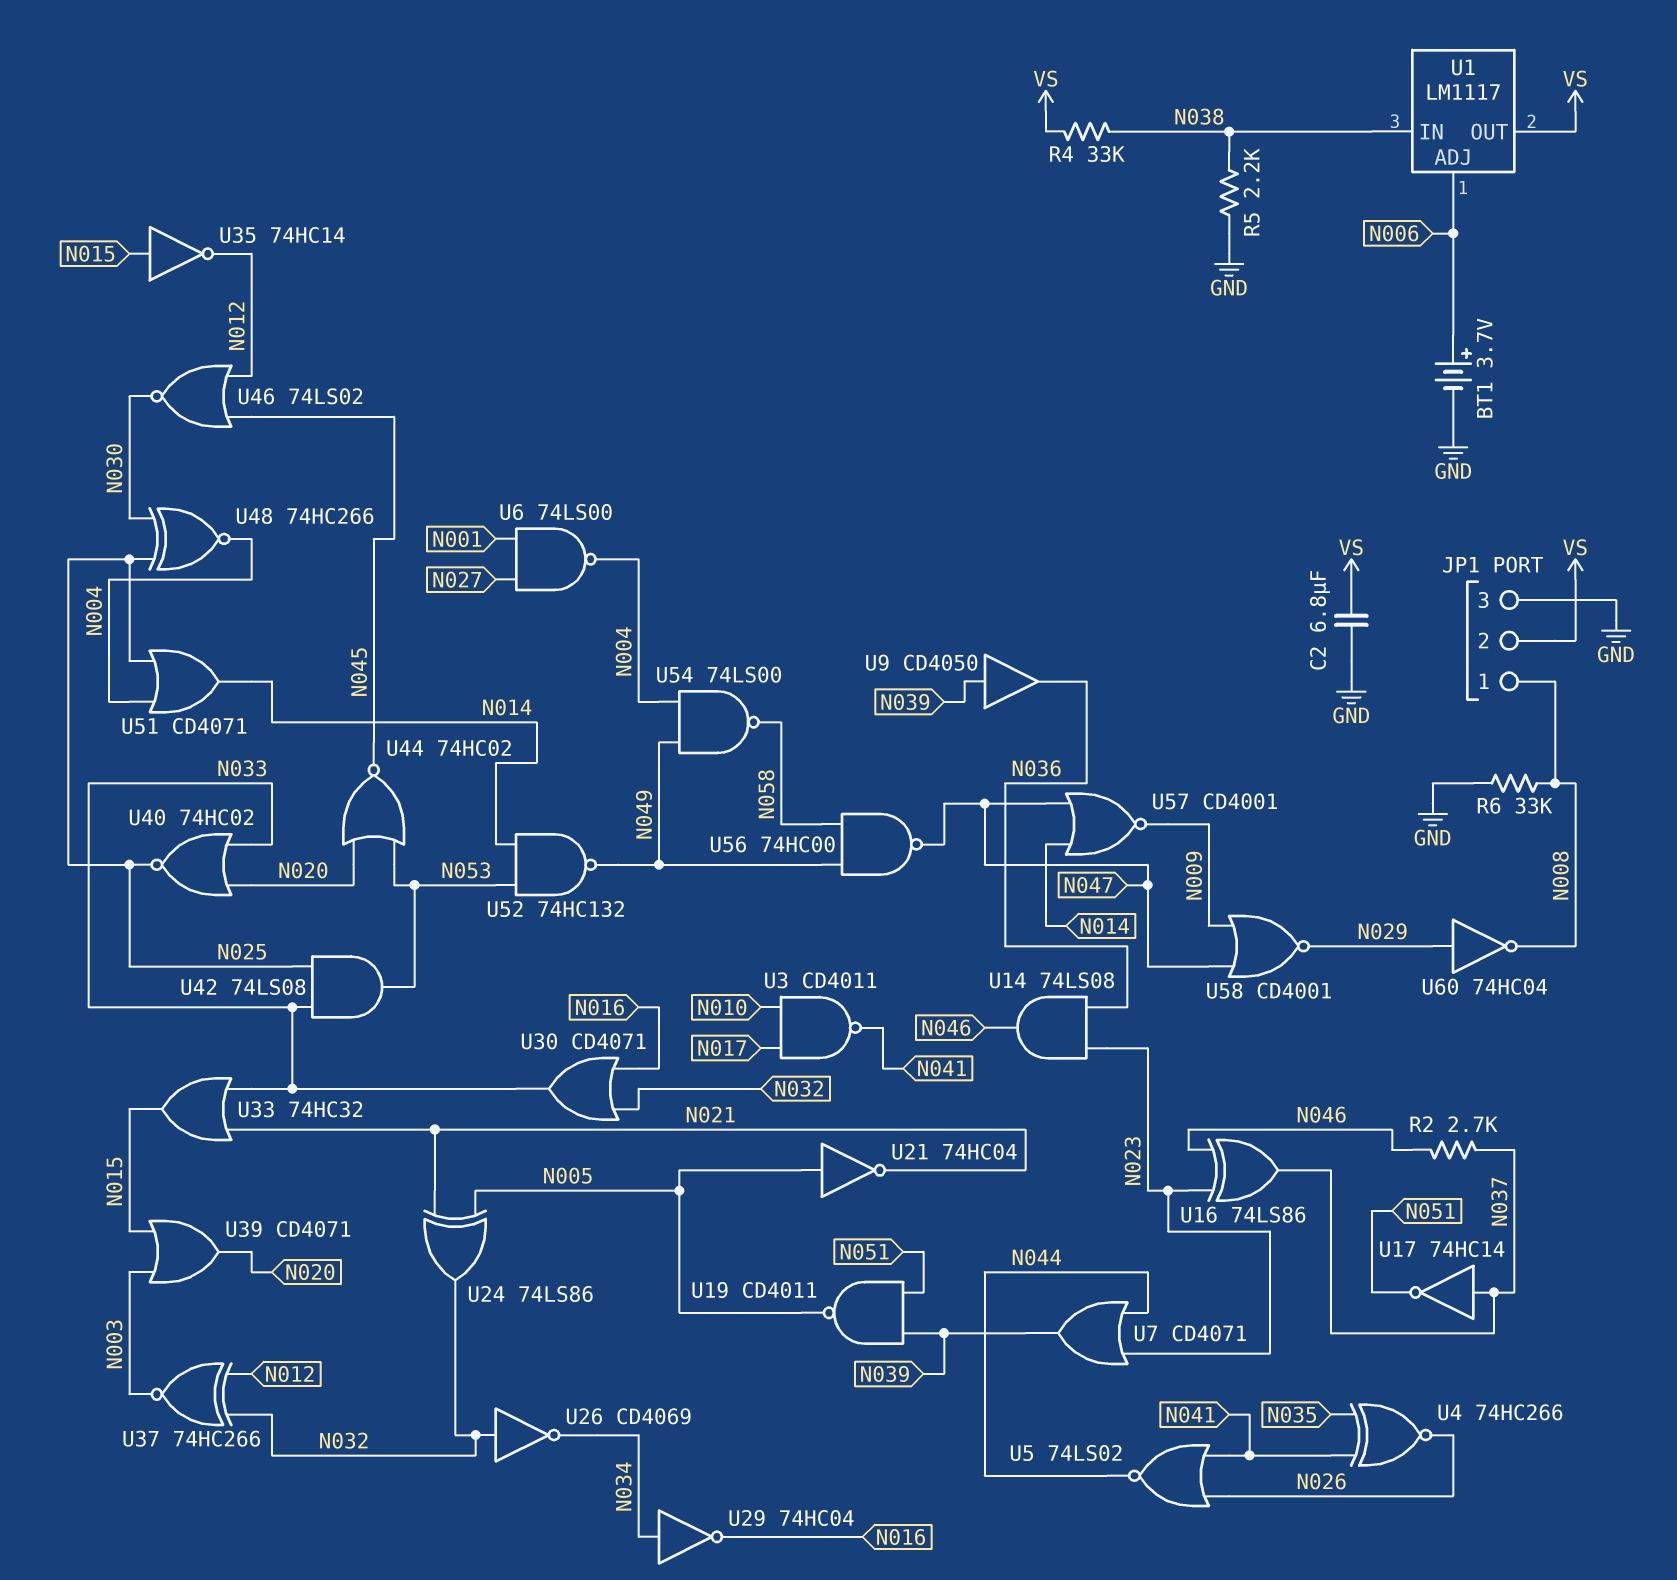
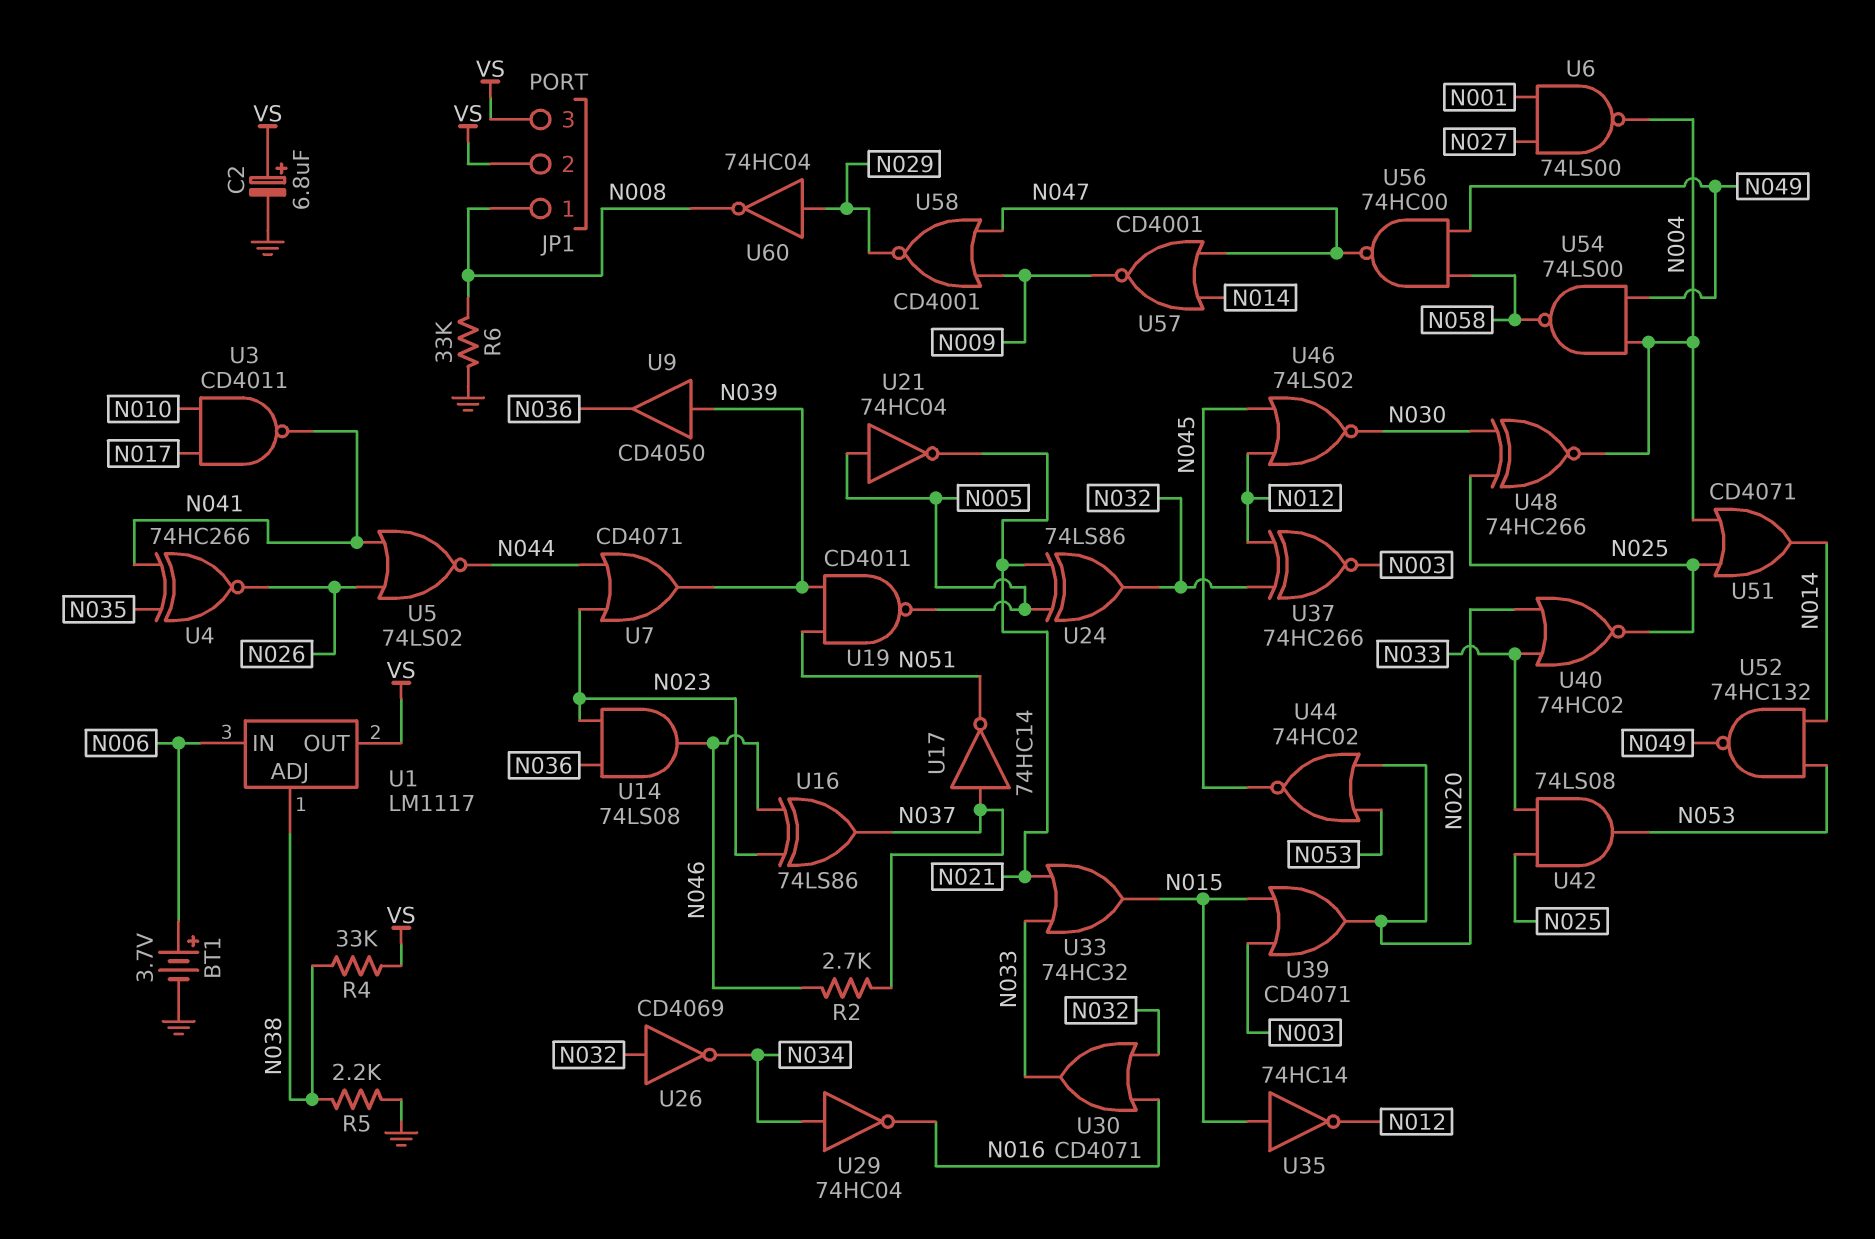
C2: 6.8uF (GND, VS) -> 6.8uF (plus VS, minus GND)
JP1 pin 3: GND -> VS
U1 pin ADJ: N006 -> N038
U1 pin IN: N038 -> N006

